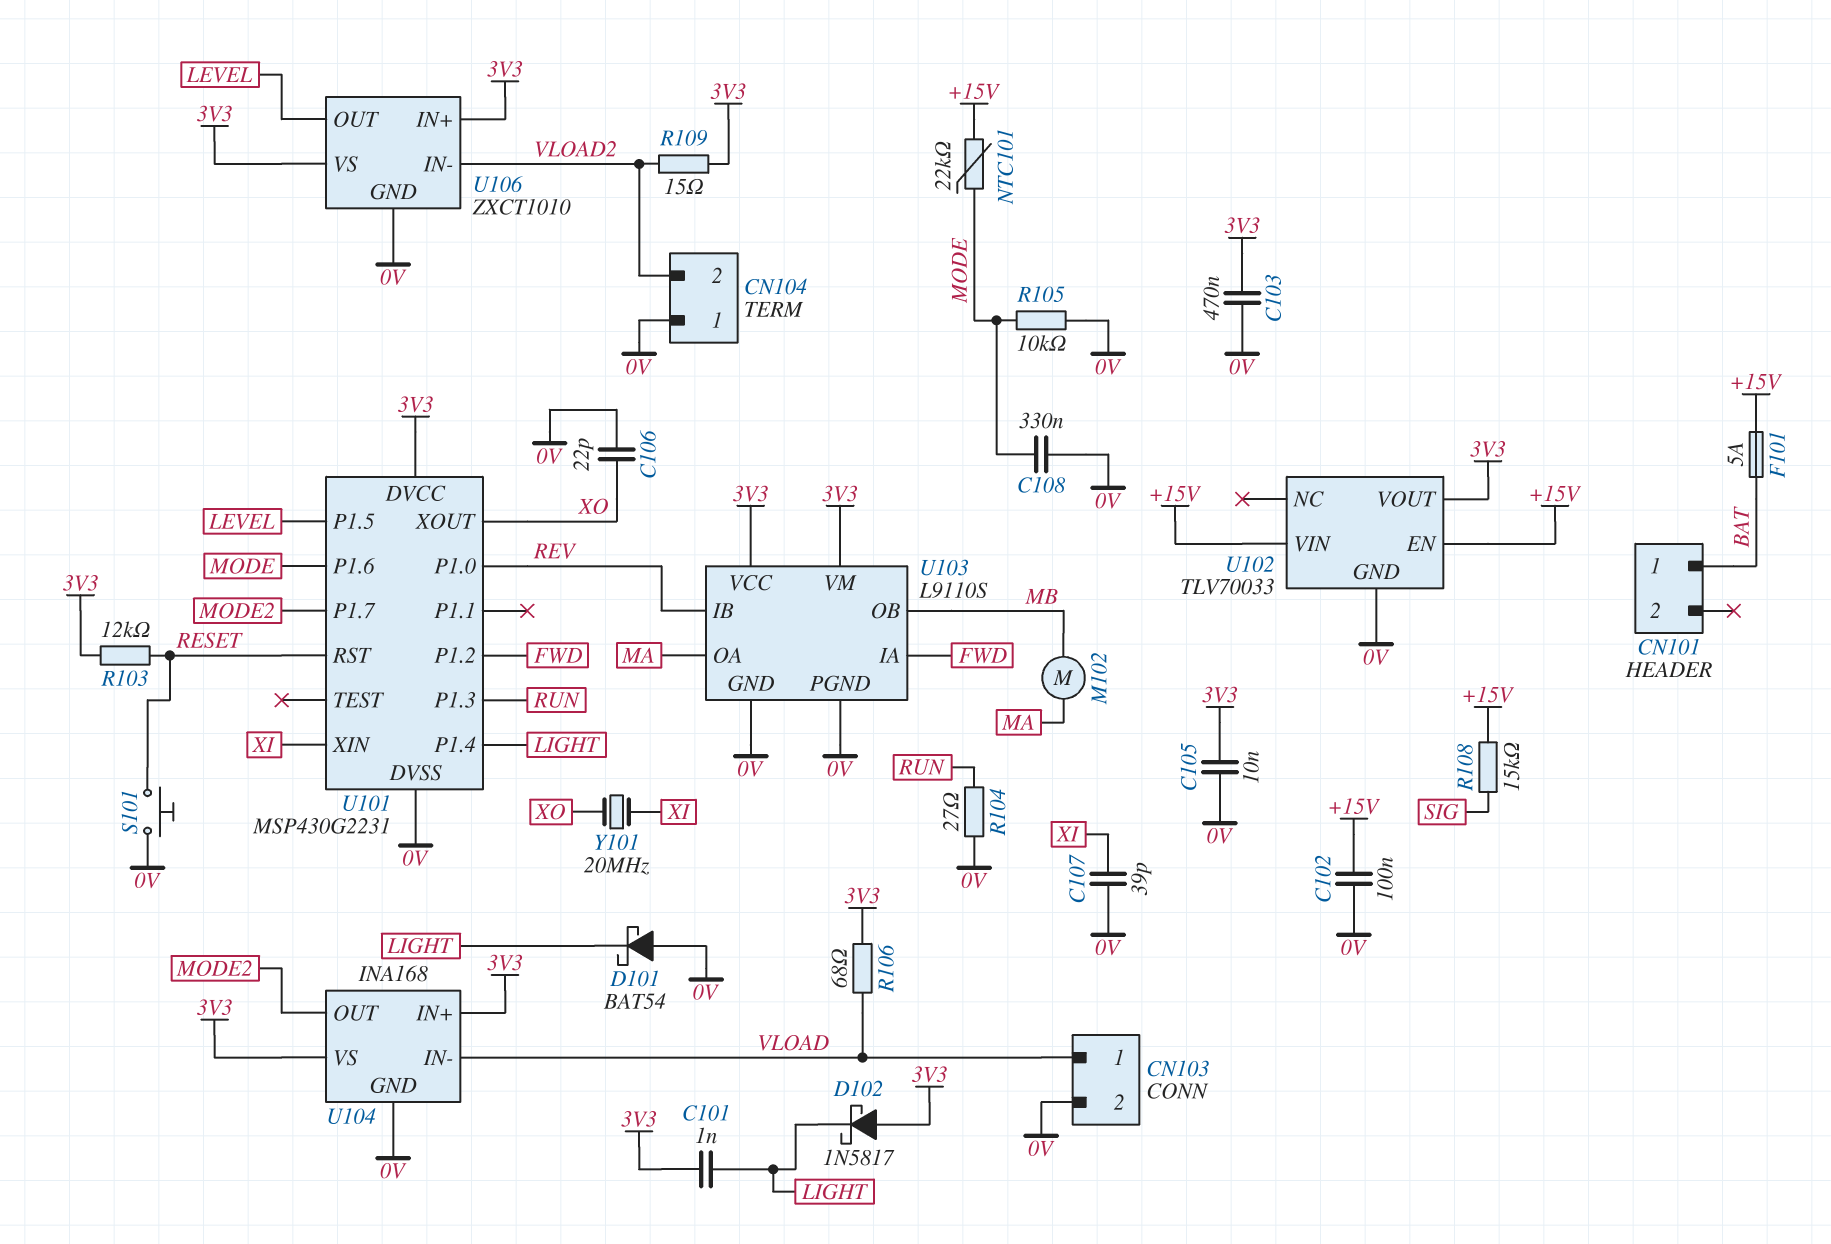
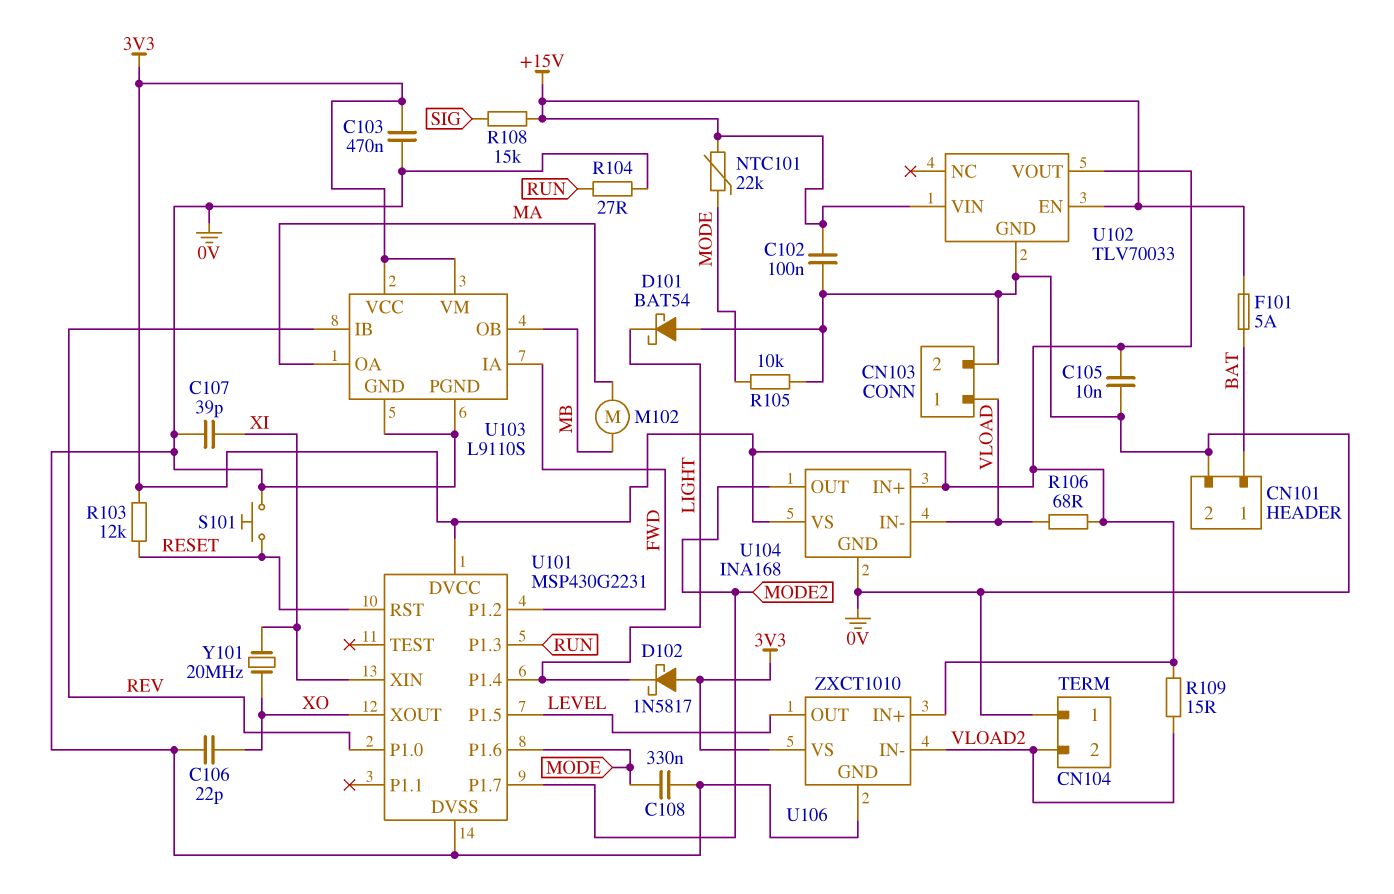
C101: 1nF (3V3, LIGHT) -> none
CN101 pin 2: none -> 0V

